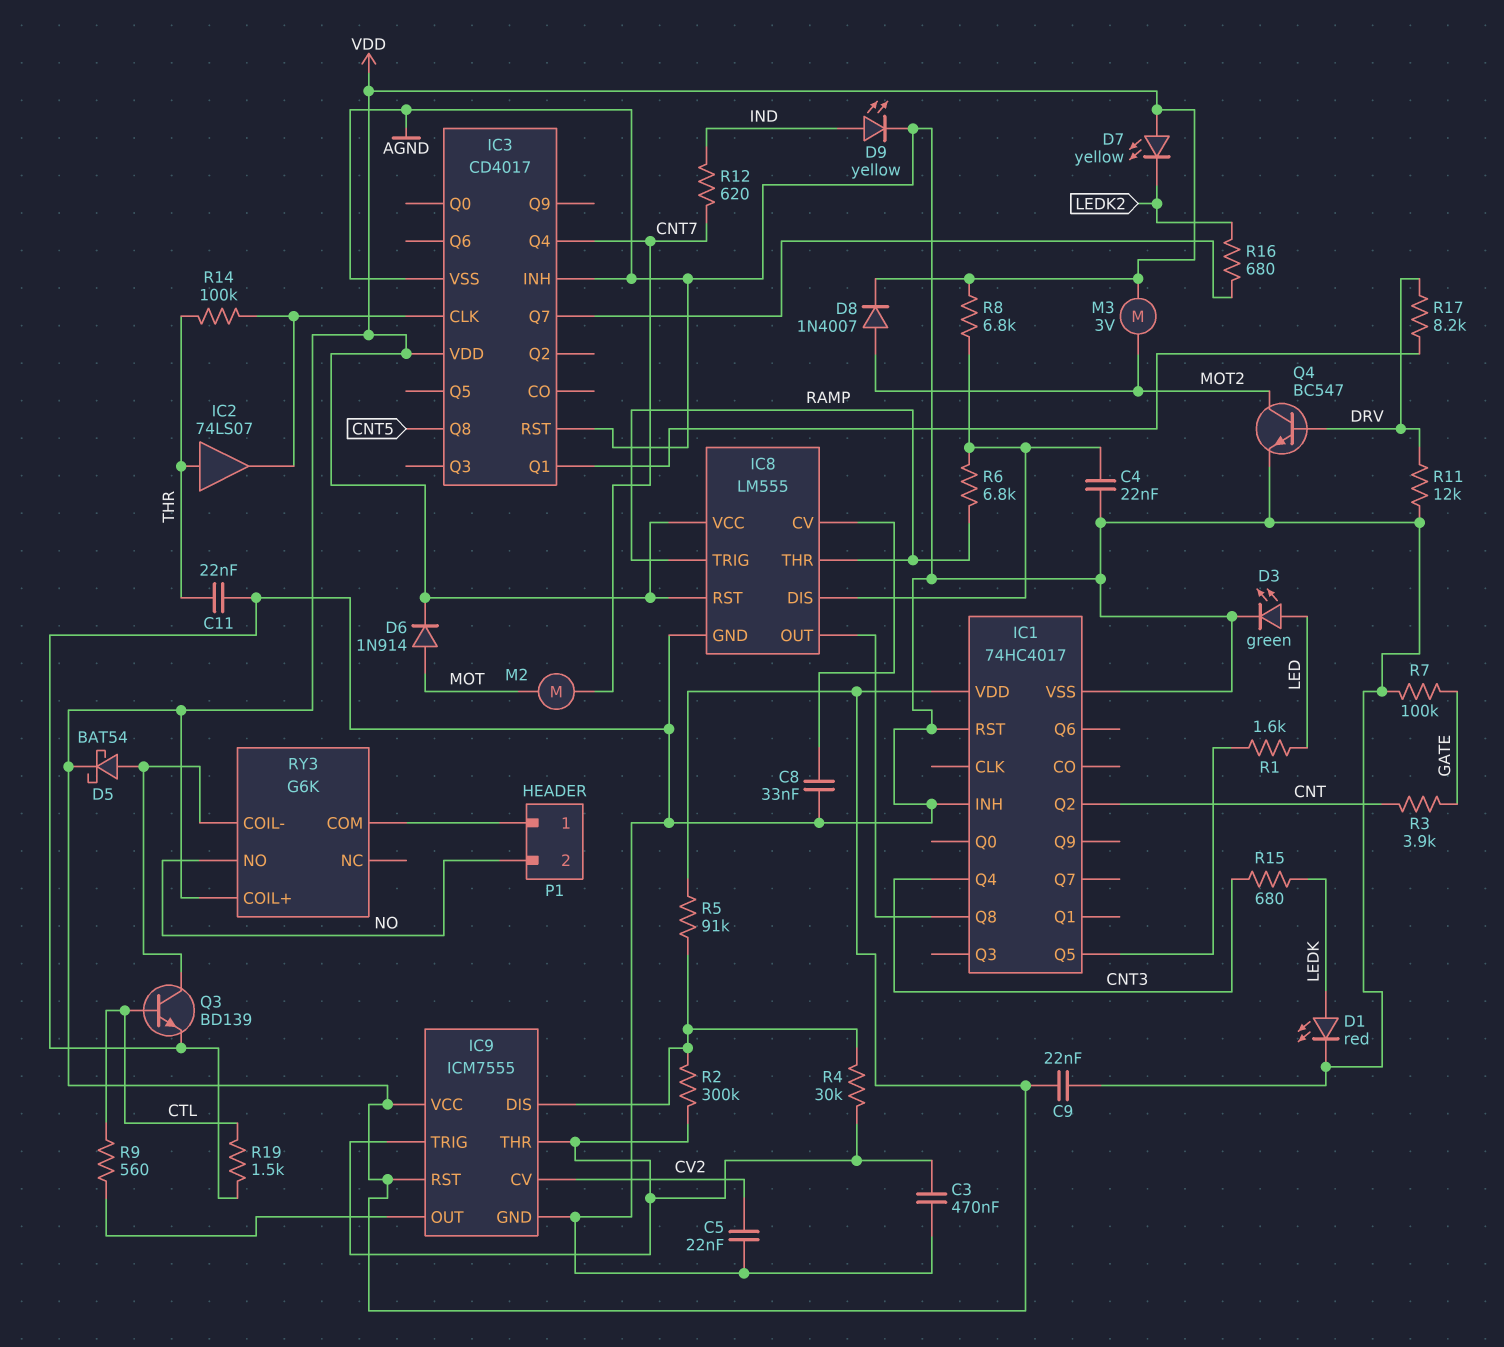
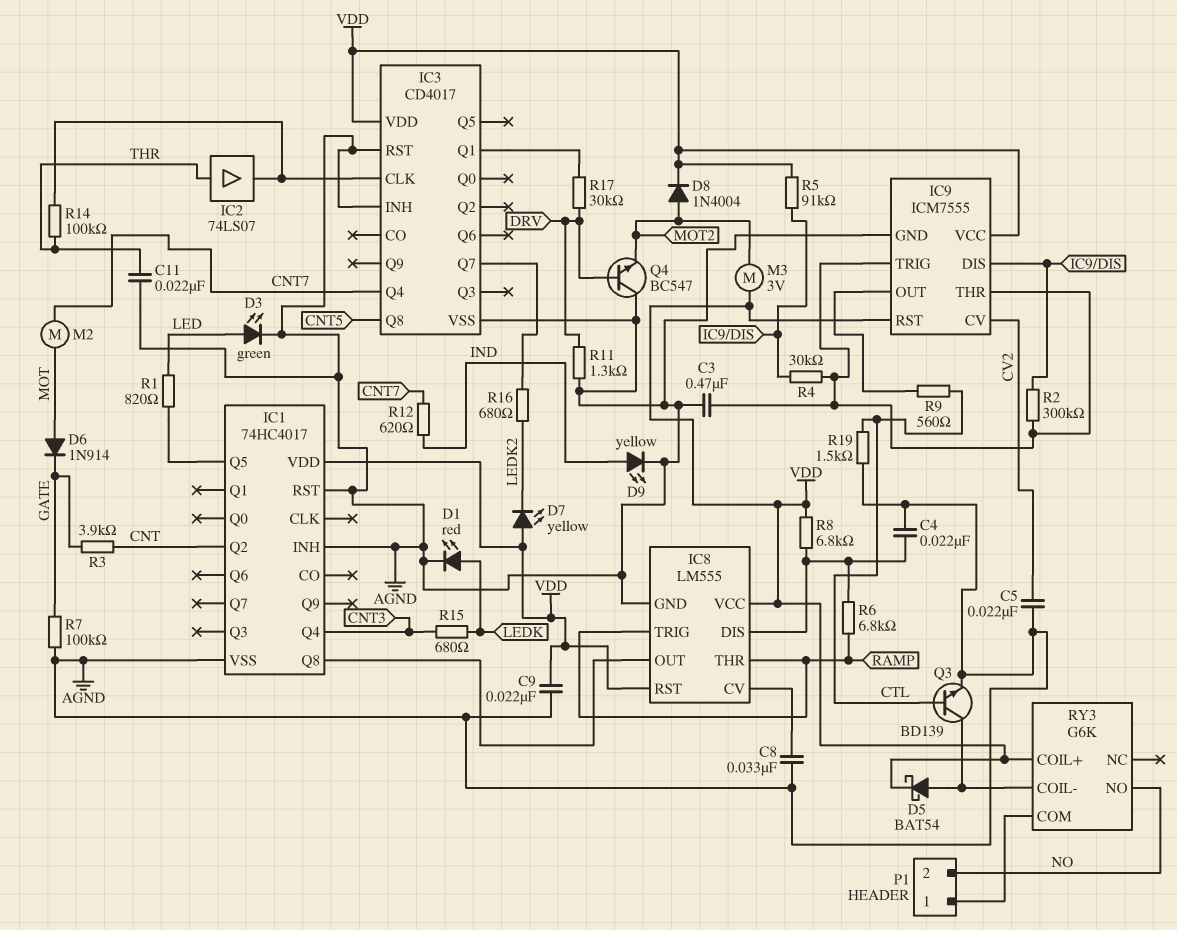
D6: diode 1N914 (A MOT, K VDD) -> diode 1N914 (A MOT, K GATE)
D8: diode 1N4007 (A MOT2, K VDD) -> diode 1N4004 (A MOT2, K VDD)
Q4: NPN BC547 (B DRV, C MOT2, E AGND) -> NPN BC547 (B DRV, C AGND, E MOT2)
R1: 1.6k (IC1/Q5, LED) -> 820 (IC1/Q5, LED)
R11: 12k (AGND, DRV) -> 1.3k (AGND, DRV)
R17: 8.2k (DRV, IC3/Q1) -> 30k (DRV, IC3/Q1)

